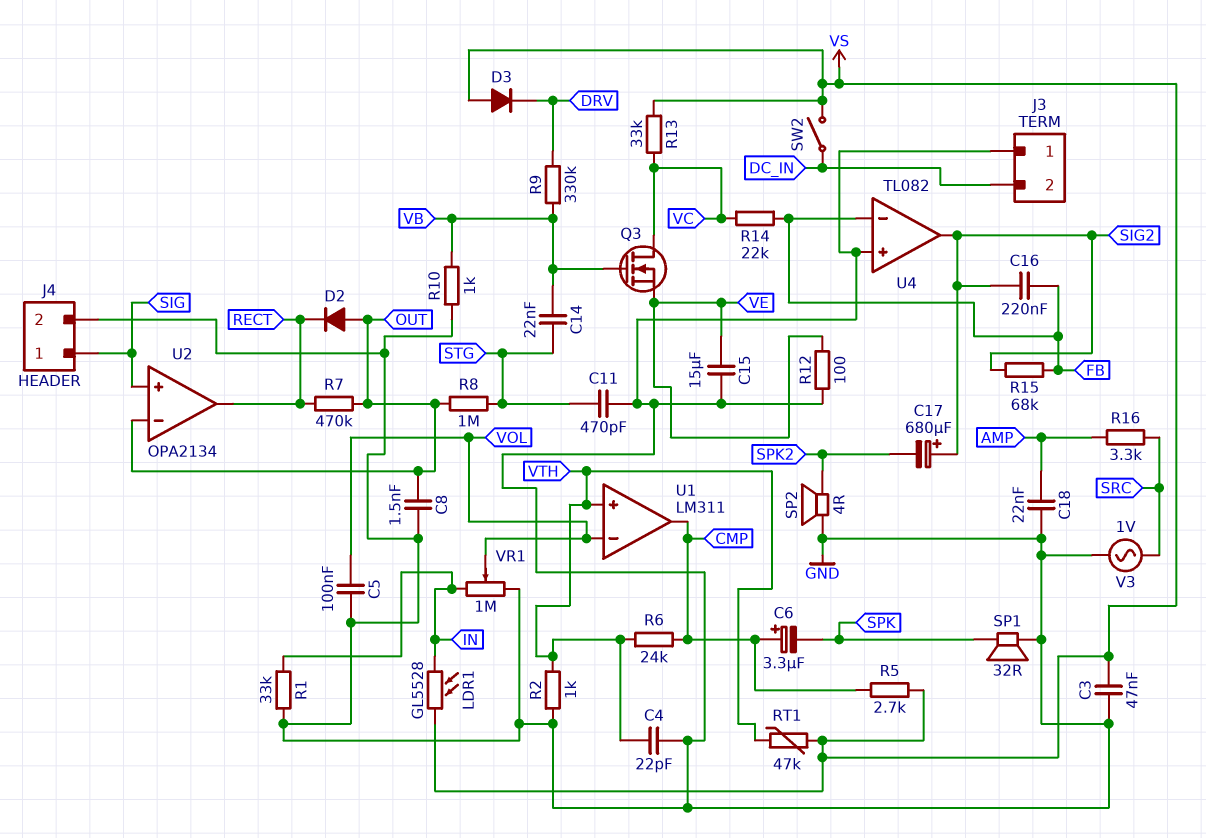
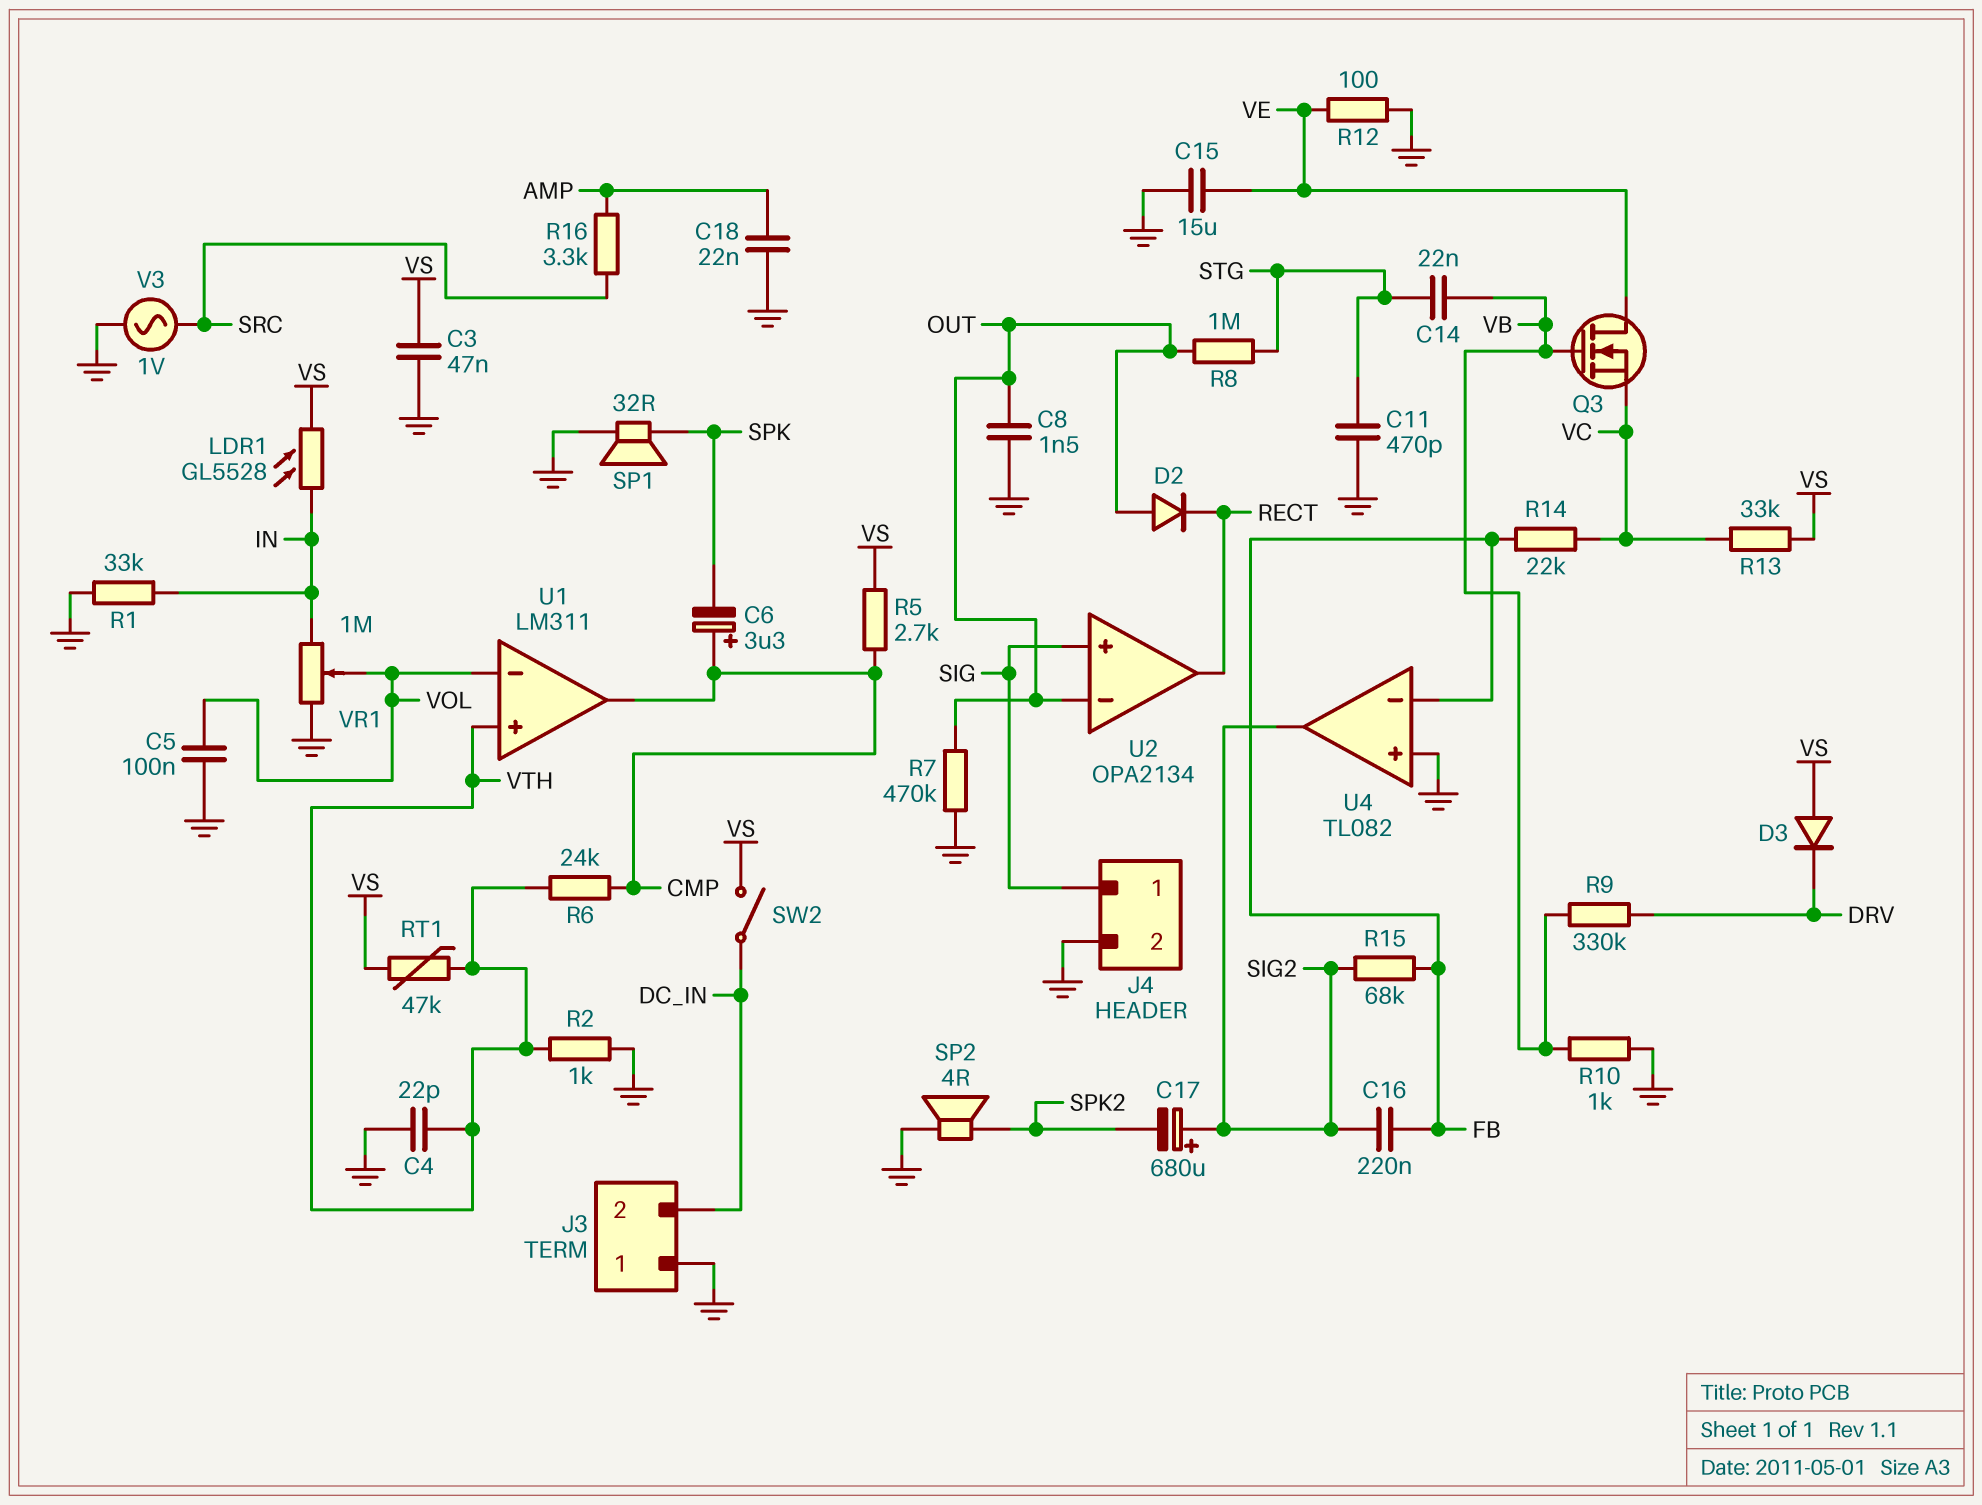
Q3: NMOS (G VB, D VC, S VE) -> NMOS (G VB, D VE, S VC)
R7: 470k (OUT, RECT) -> 470k (GND, OUT)

